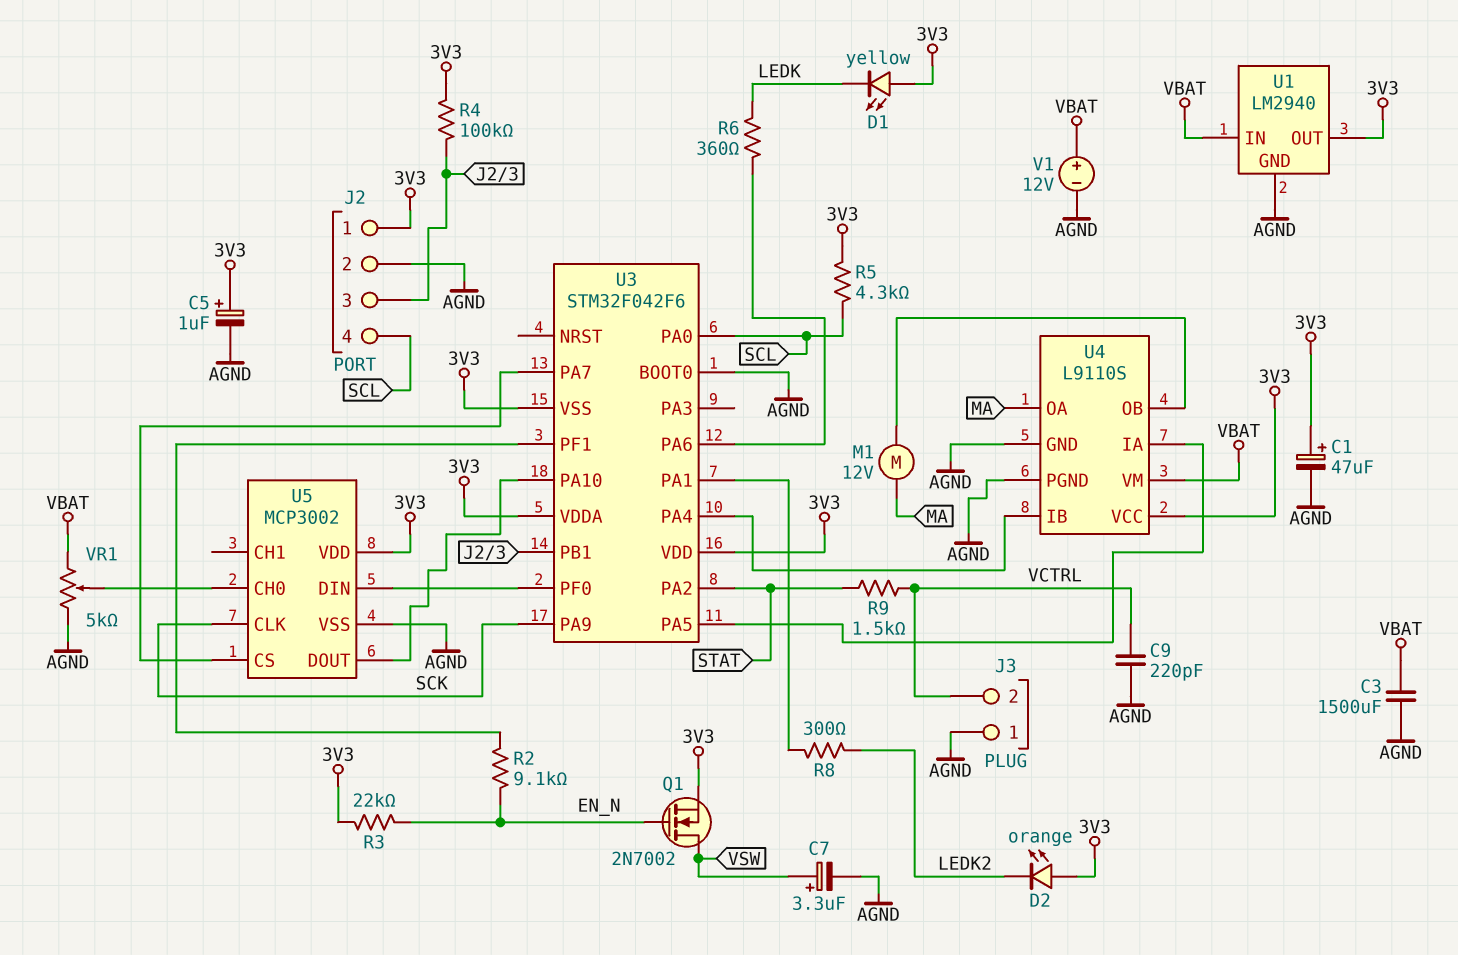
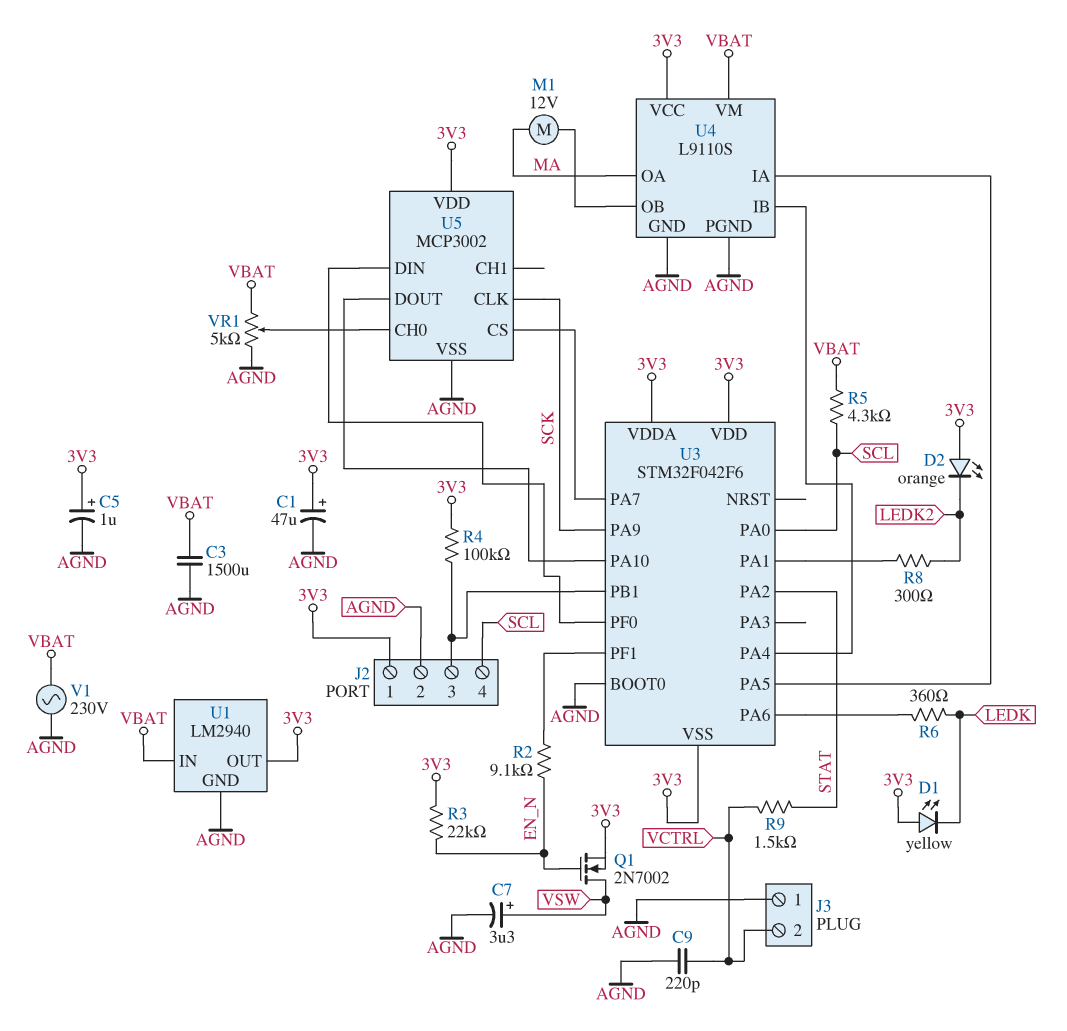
R5: 4.3k (3V3, SCL) -> 4.3k (SCL, VBAT)
V1: 12V (plus VBAT, minus AGND) -> AC 230V (AGND, VBAT)

